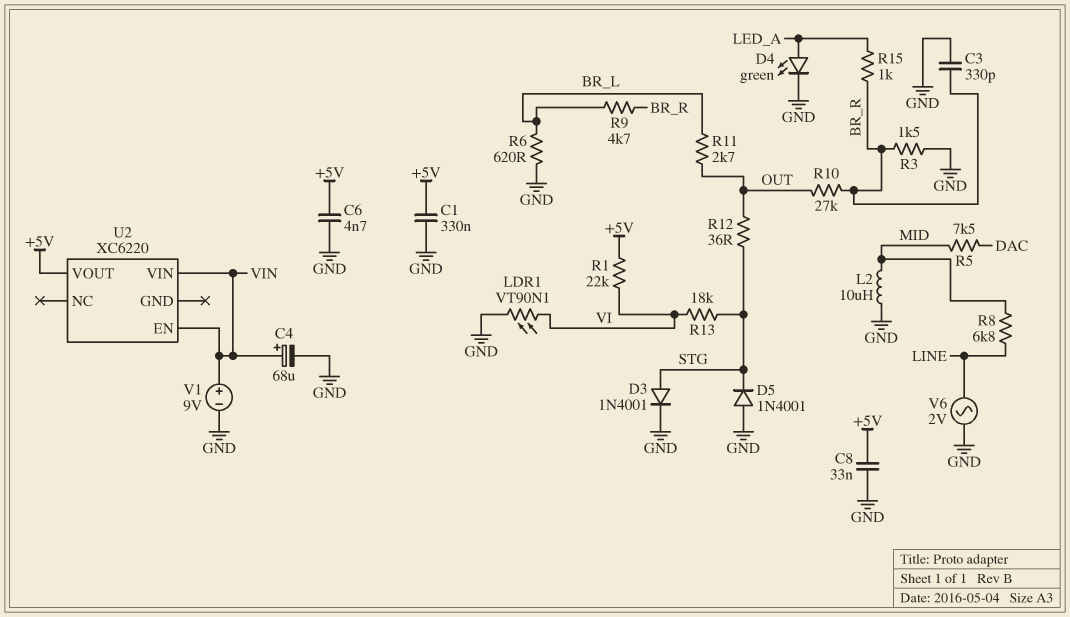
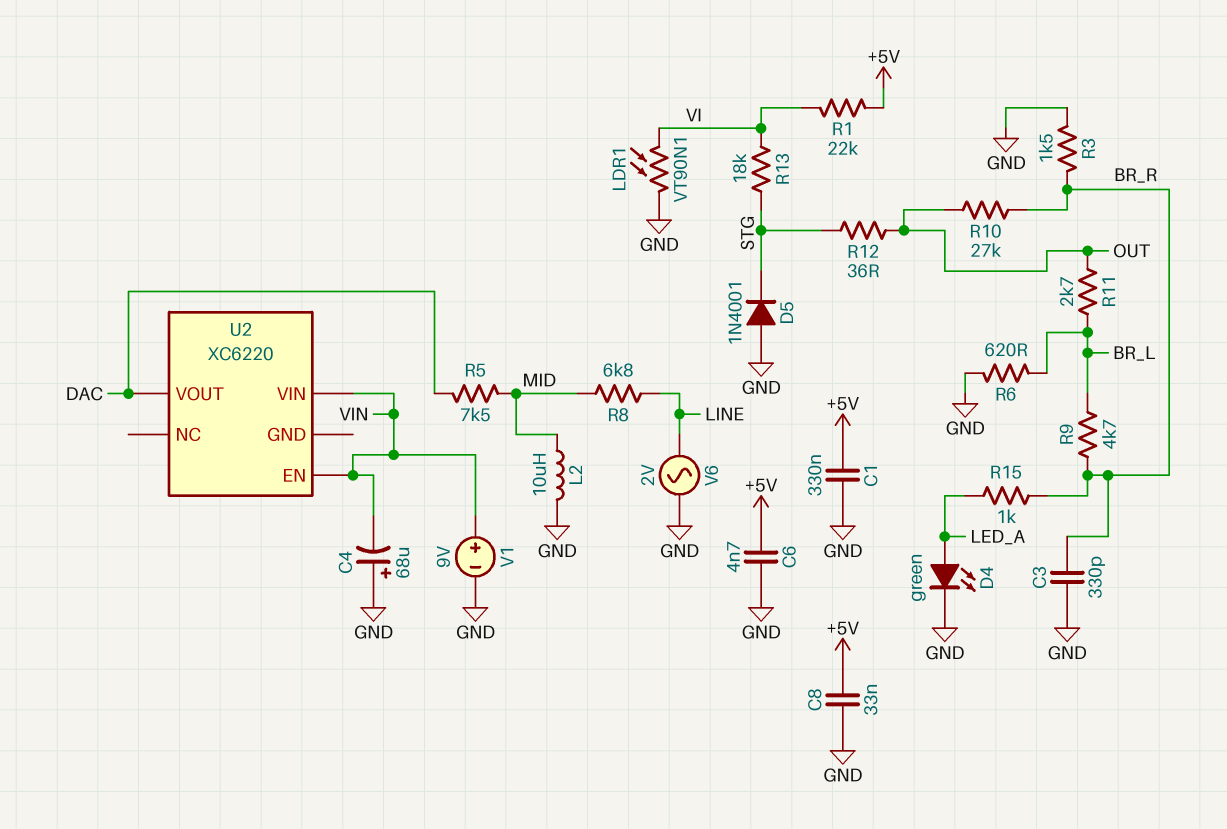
C4: 68uF (plus VIN, minus GND) -> 68uF (plus GND, minus VIN)
D3: diode 1N4001 (A STG, K GND) -> none
U2 pin VOUT: +5V -> DAC

